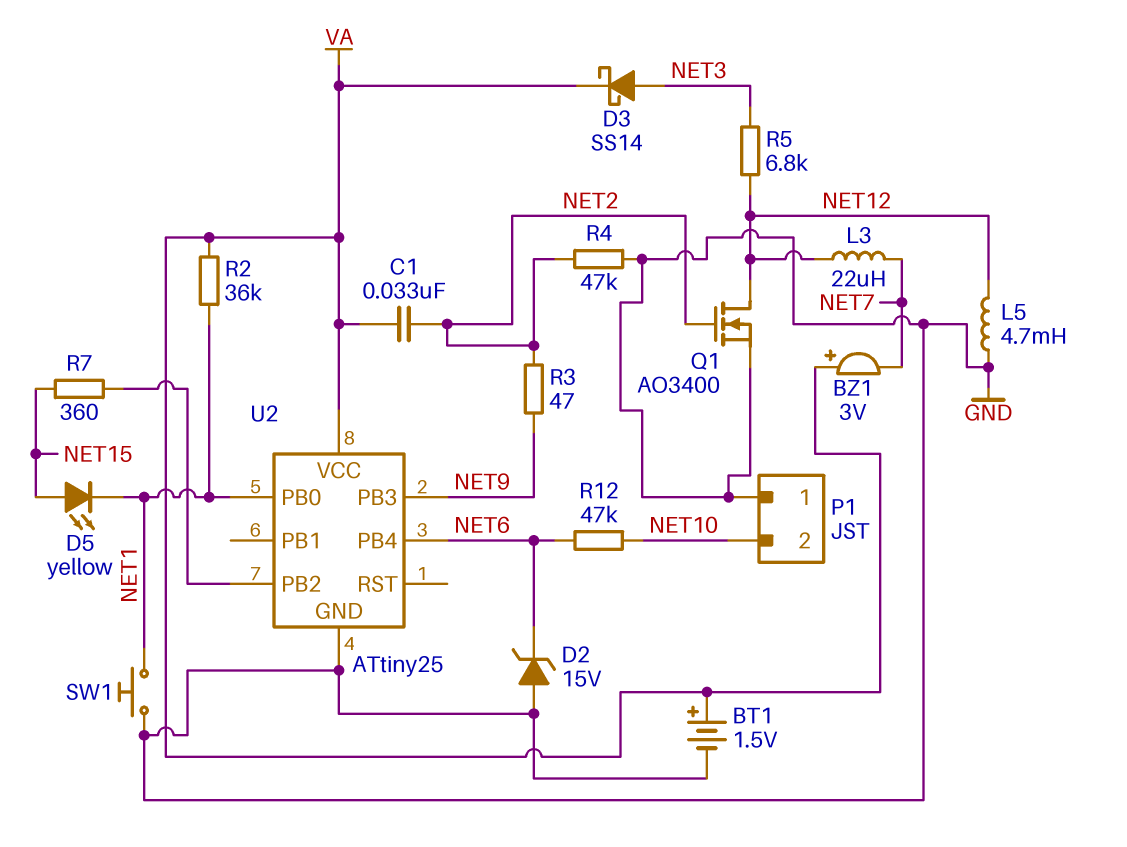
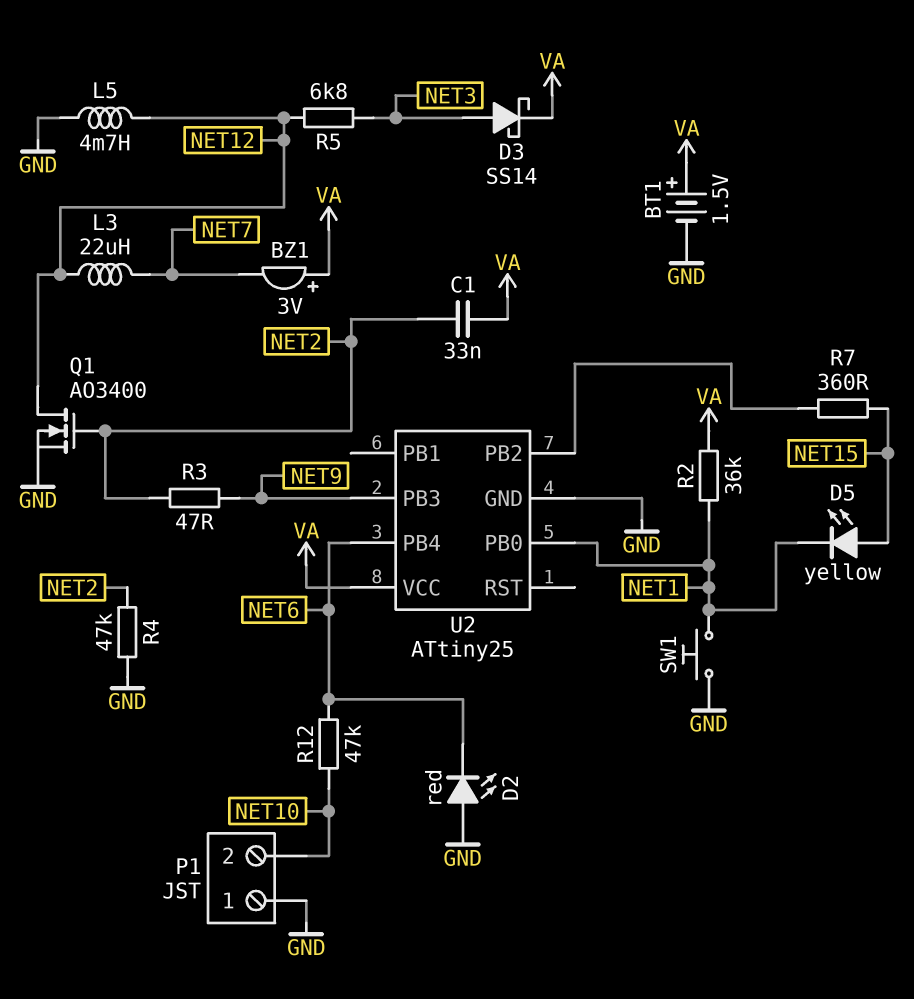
D2: zener 15V (A GND, K NET6) -> LED red (A GND, K NET6)

